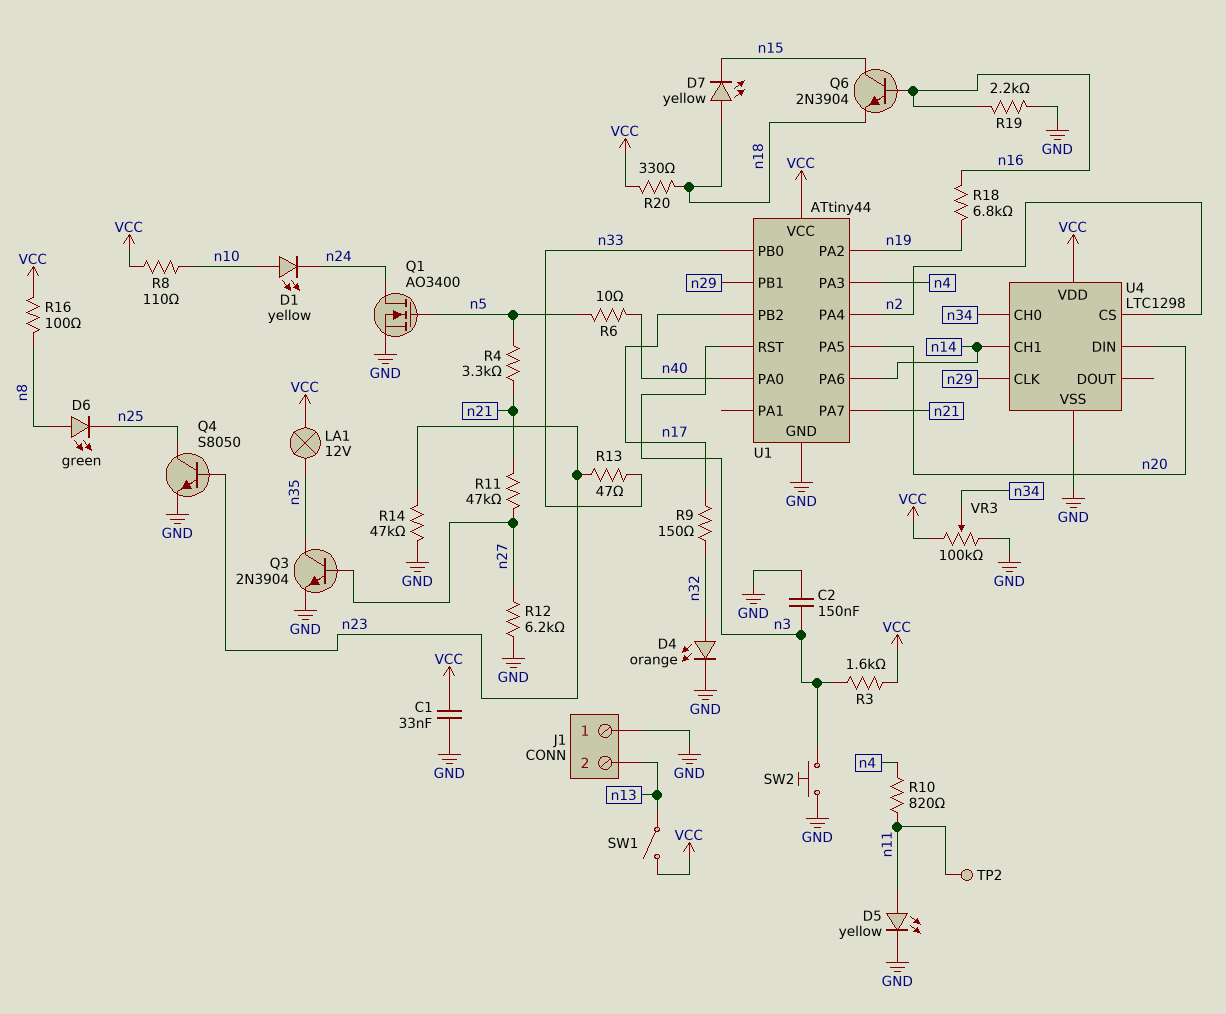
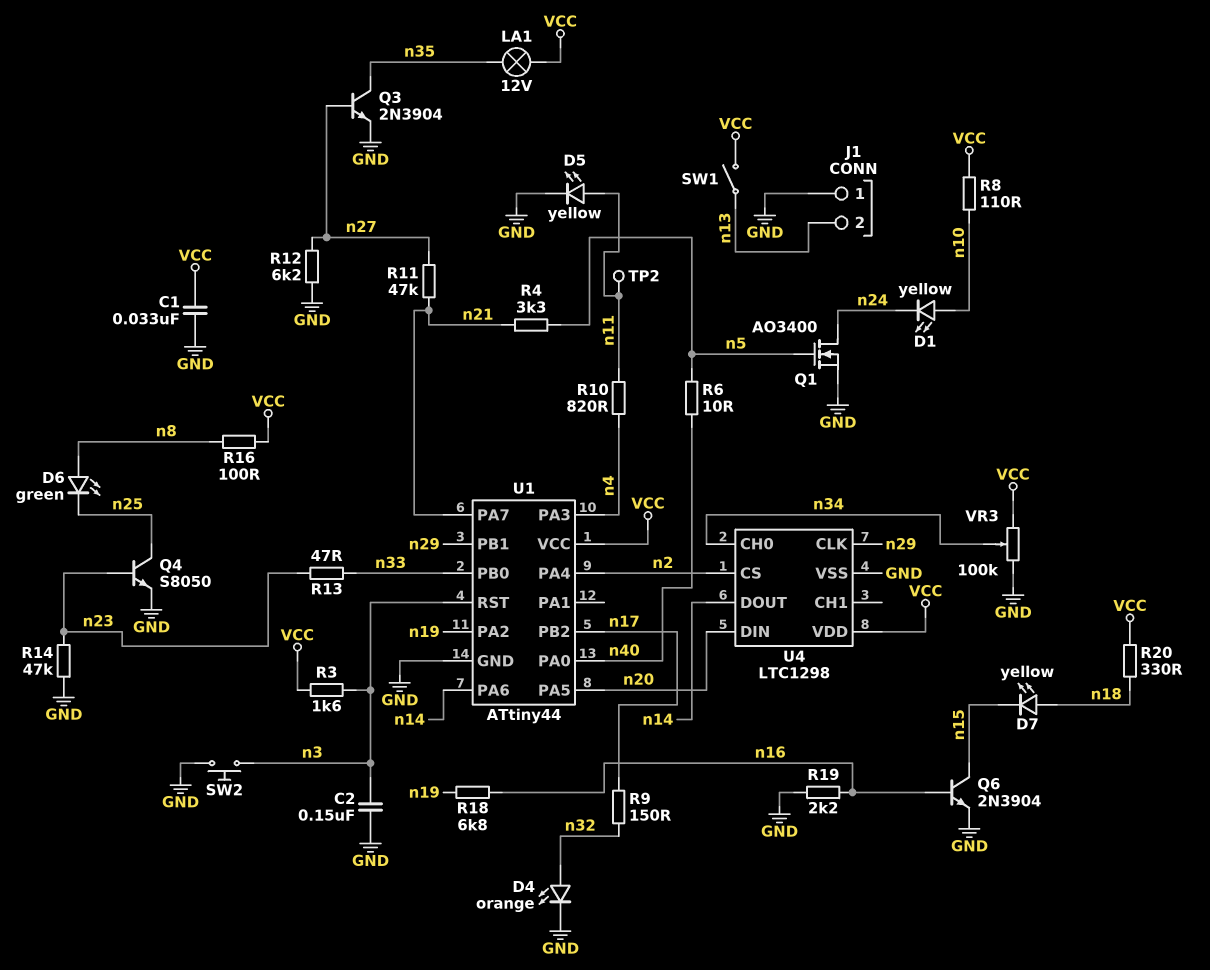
Q6: NPN 2N3904 (B n16, C n15, E n18) -> NPN 2N3904 (B n16, C n15, E GND)
U4 pin CH1: n14 -> none
U4 pin DOUT: none -> n14

